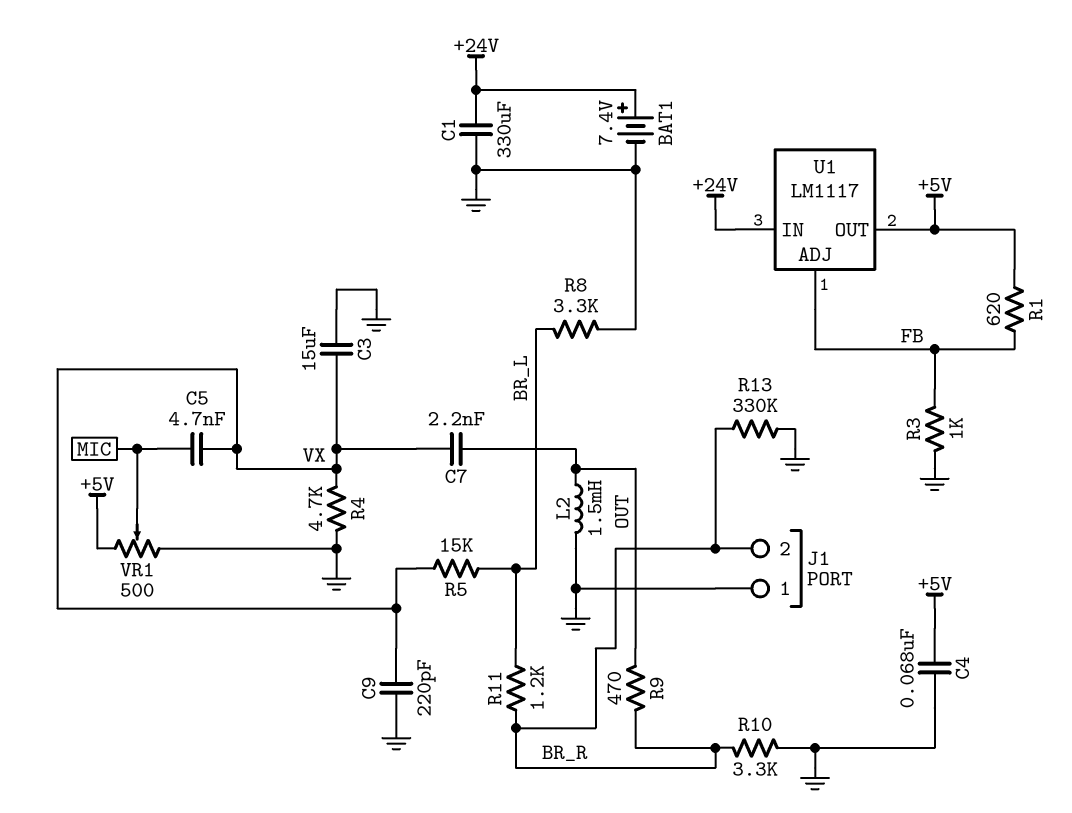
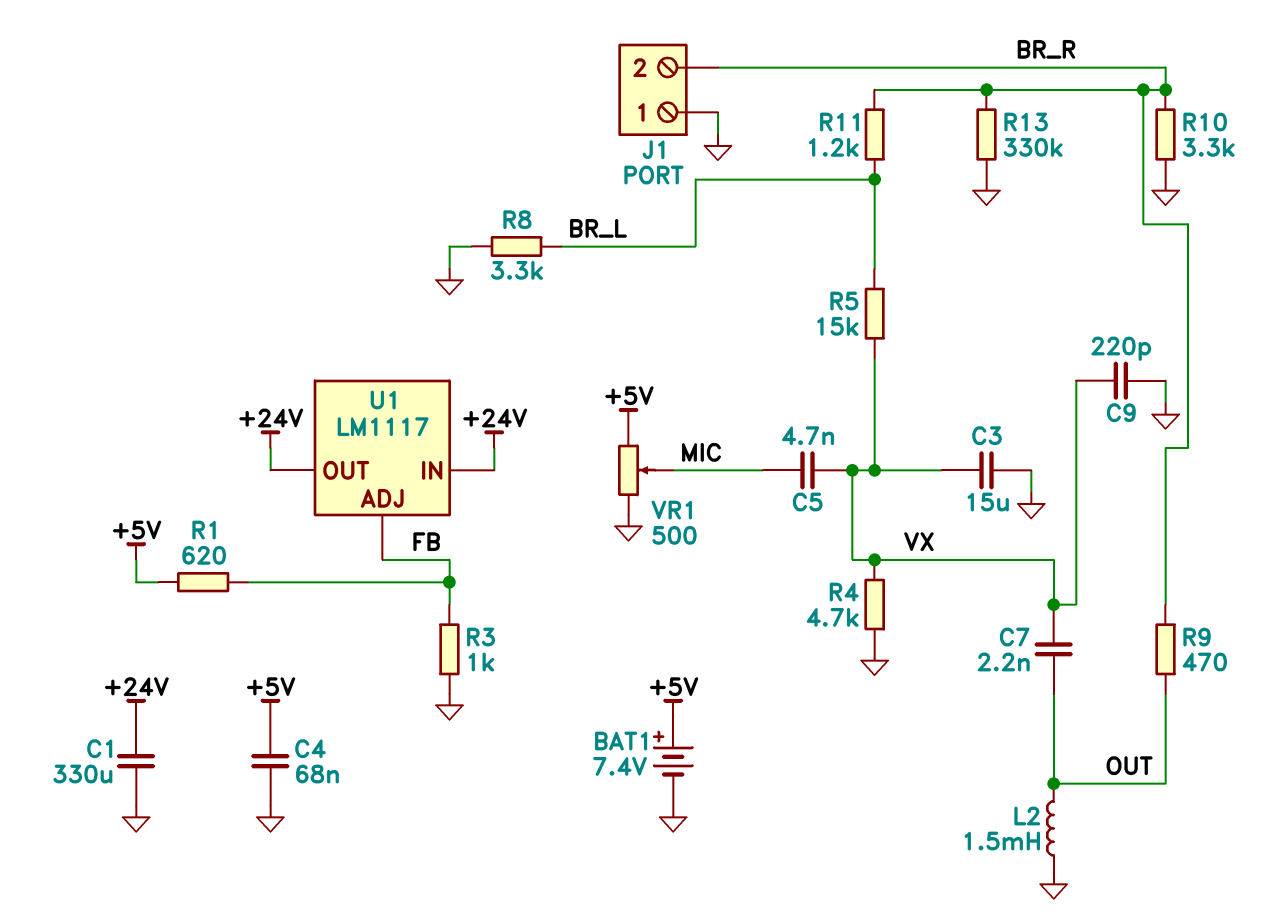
BAT1: 7.4V (plus +24V, minus GND) -> 7.4V (plus +5V, minus GND)
U1 pin OUT: +5V -> +24V

